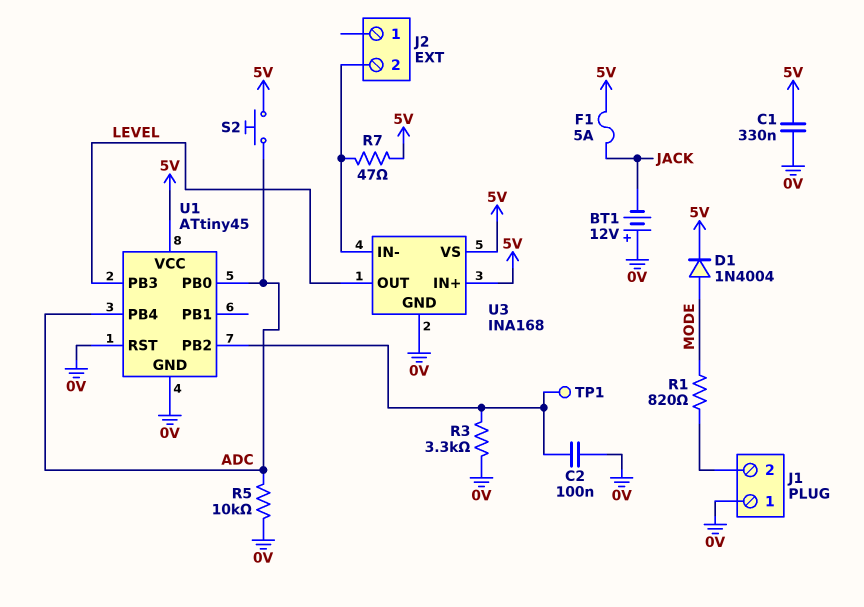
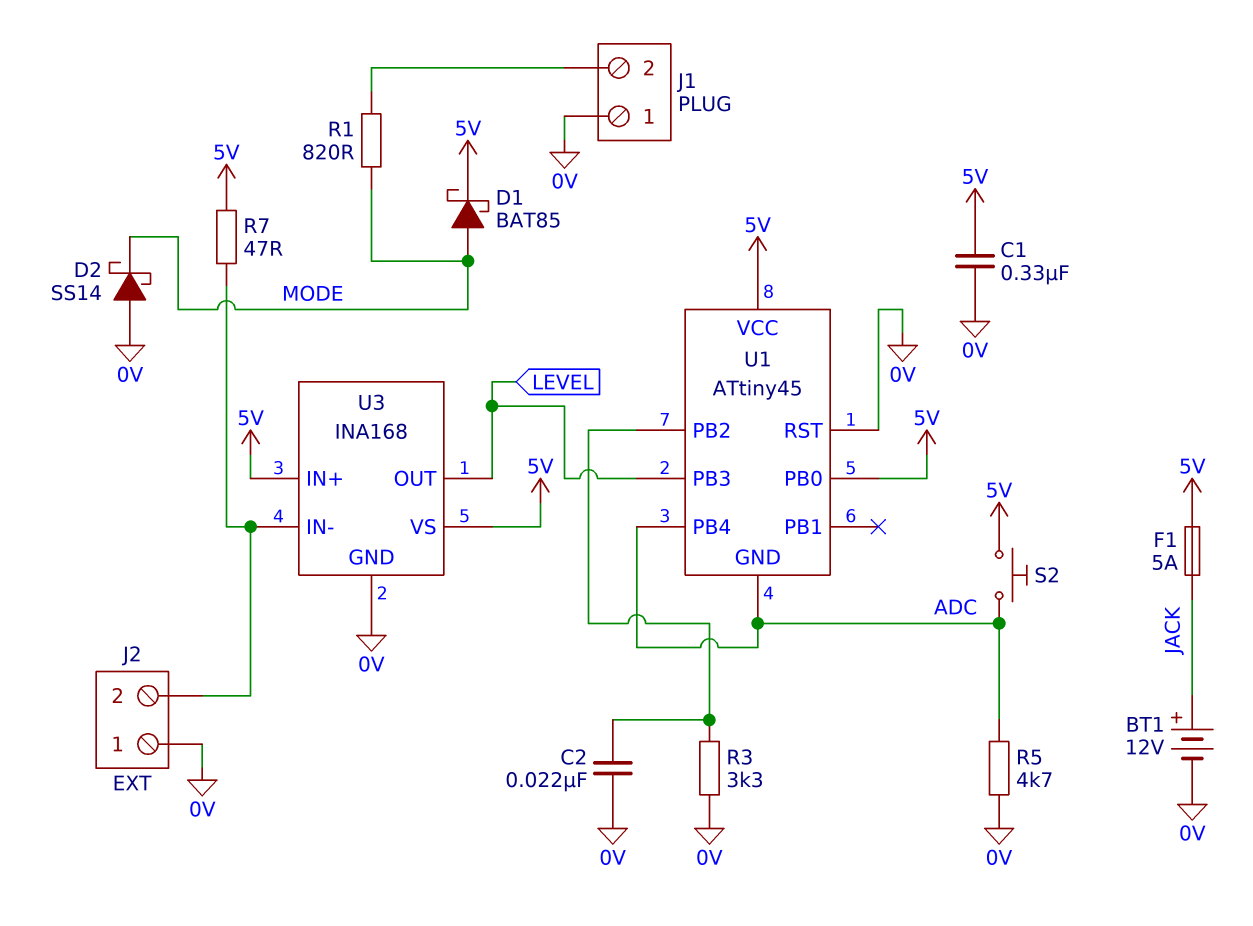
BT1: 12V (plus 0V, minus JACK) -> 12V (plus JACK, minus 0V)
C2: 100nF (0V, U1/PB2) -> 22nF (0V, U1/PB2)
D1: diode 1N4004 (A MODE, K 5V) -> schottky BAT85 (A MODE, K 5V)
D2: none -> schottky SS14 (A 0V, K MODE)
J2 pin 1: none -> 0V
R5: 10k (0V, ADC) -> 4.7k (0V, ADC)
TP1: test point (U1/PB2) -> none
U1 pin GND: 0V -> ADC
U1 pin PB0: ADC -> 5V

